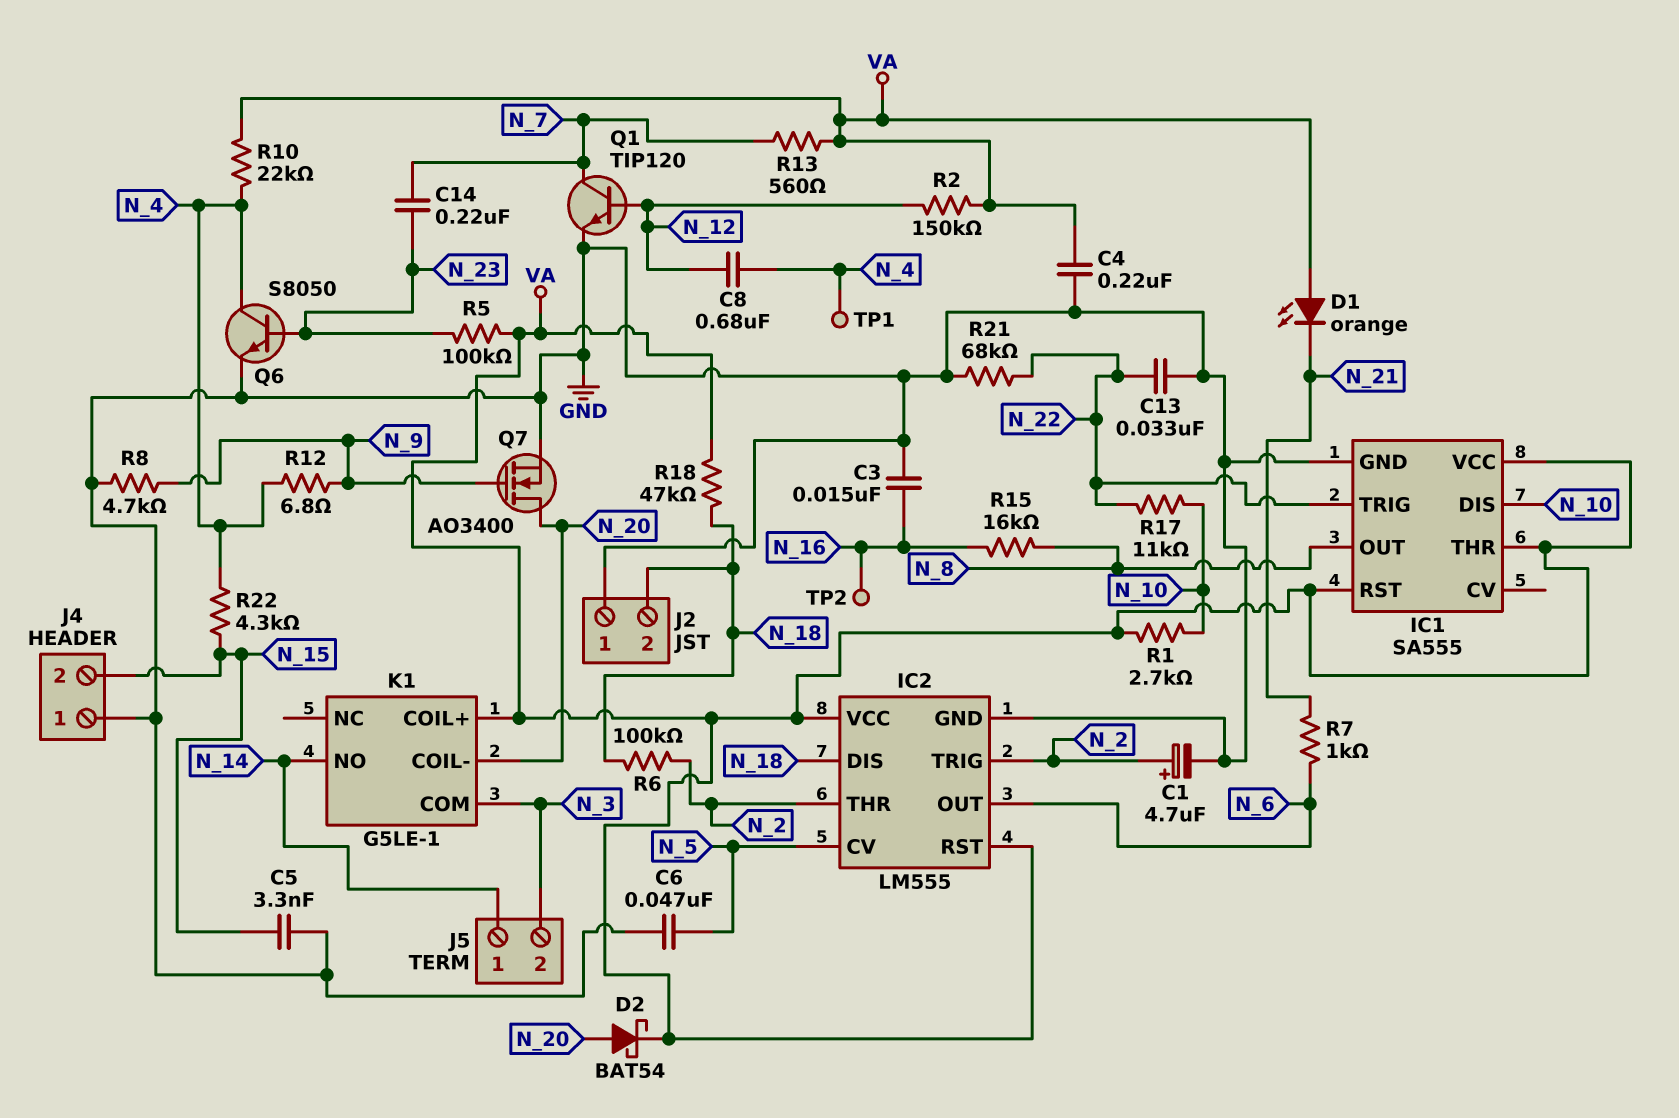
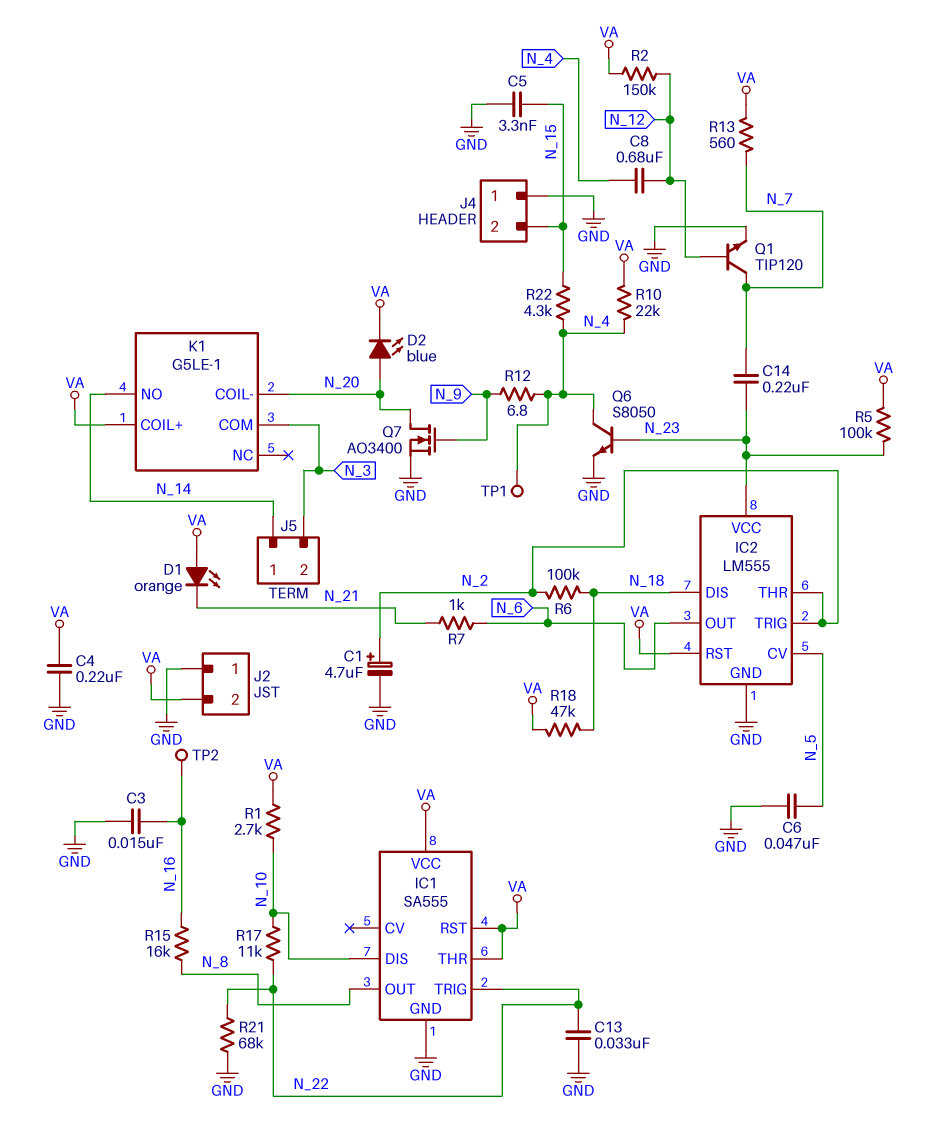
D2: schottky BAT54 (A N_20, K VA) -> LED blue (A N_20, K VA)
IC2 pin VCC: VA -> N_23
J2 pin 2: N_18 -> VA
R8: 4.7k (GND, N_9) -> none

